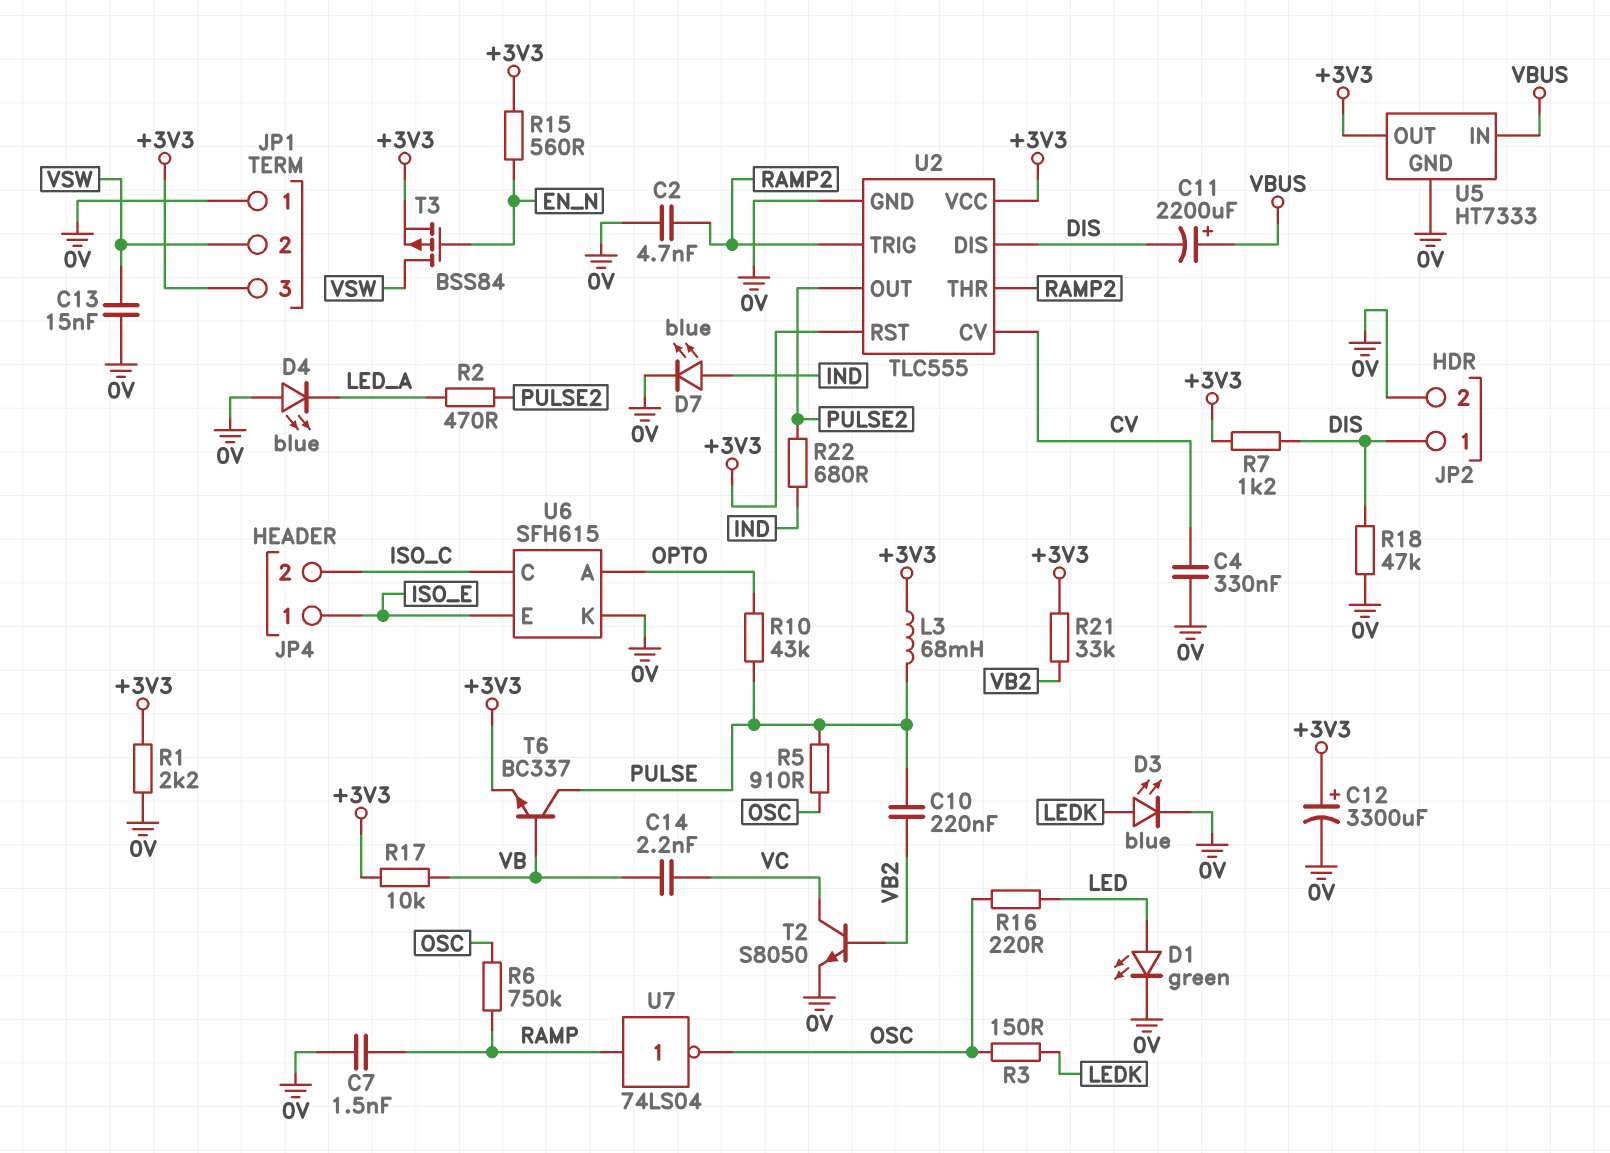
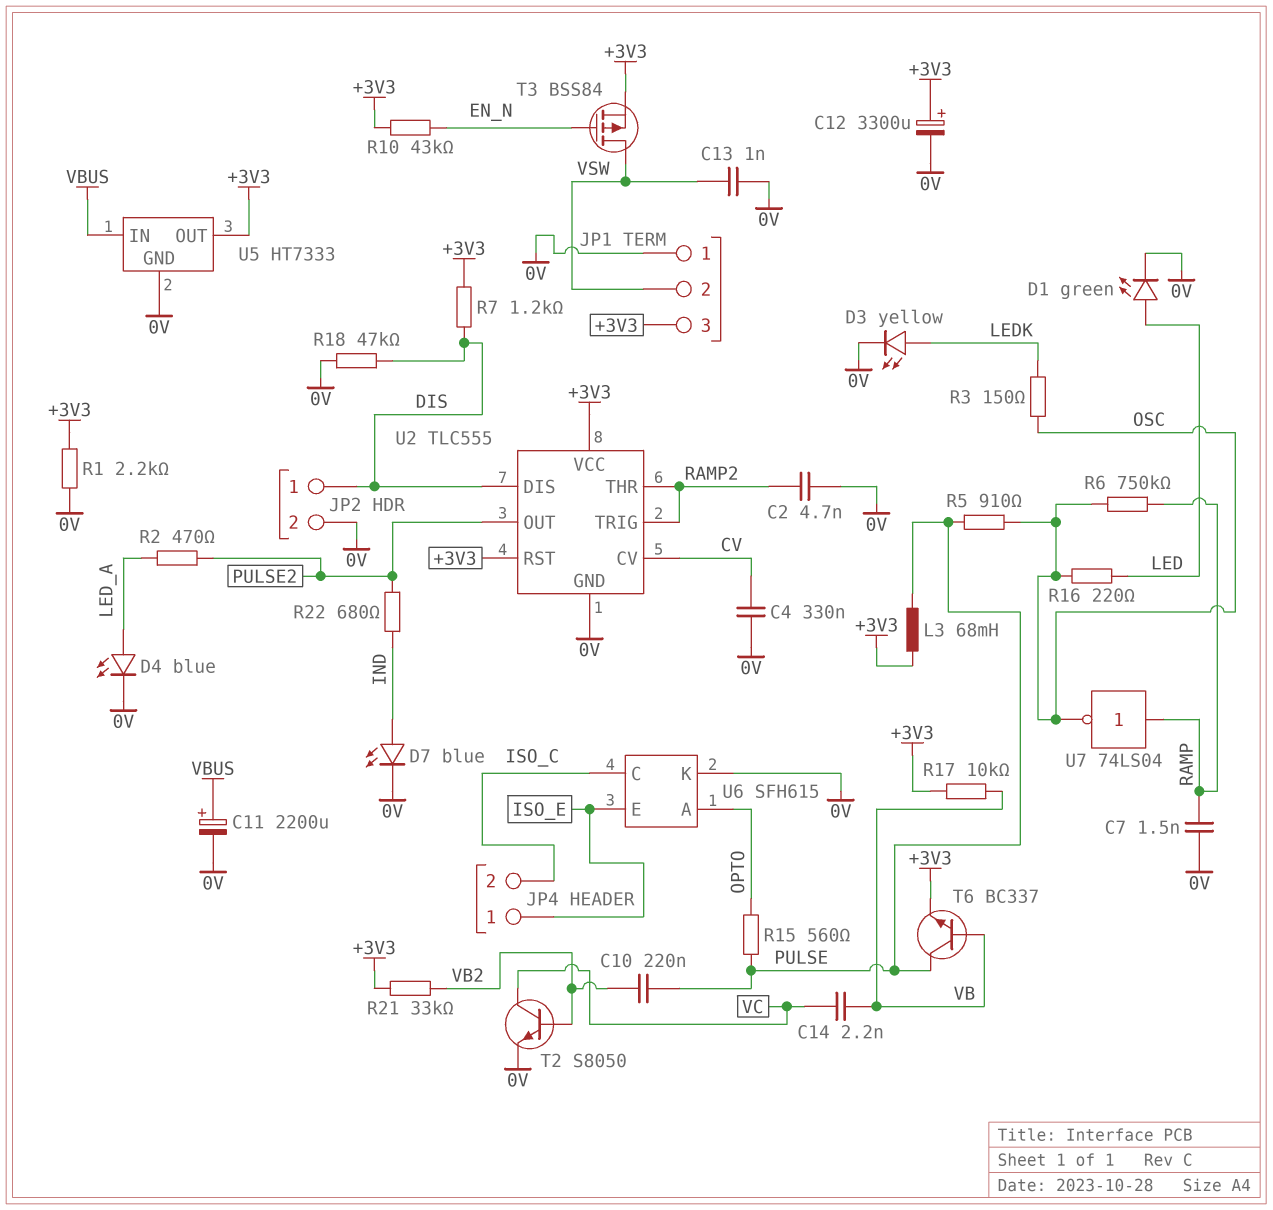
C11: 2200uF (plus VBUS, minus DIS) -> 2200uF (plus VBUS, minus 0V)
C13: 15nF (0V, VSW) -> 1nF (0V, VSW)
D3: LED blue (A LEDK, K 0V) -> LED yellow (A LEDK, K 0V)
D4: LED blue (A 0V, K LED_A) -> LED blue (A LED_A, K 0V)
R10: 43k (OPTO, PULSE) -> 43k (+3V3, EN_N)
R15: 560 (+3V3, EN_N) -> 560 (OPTO, PULSE)

